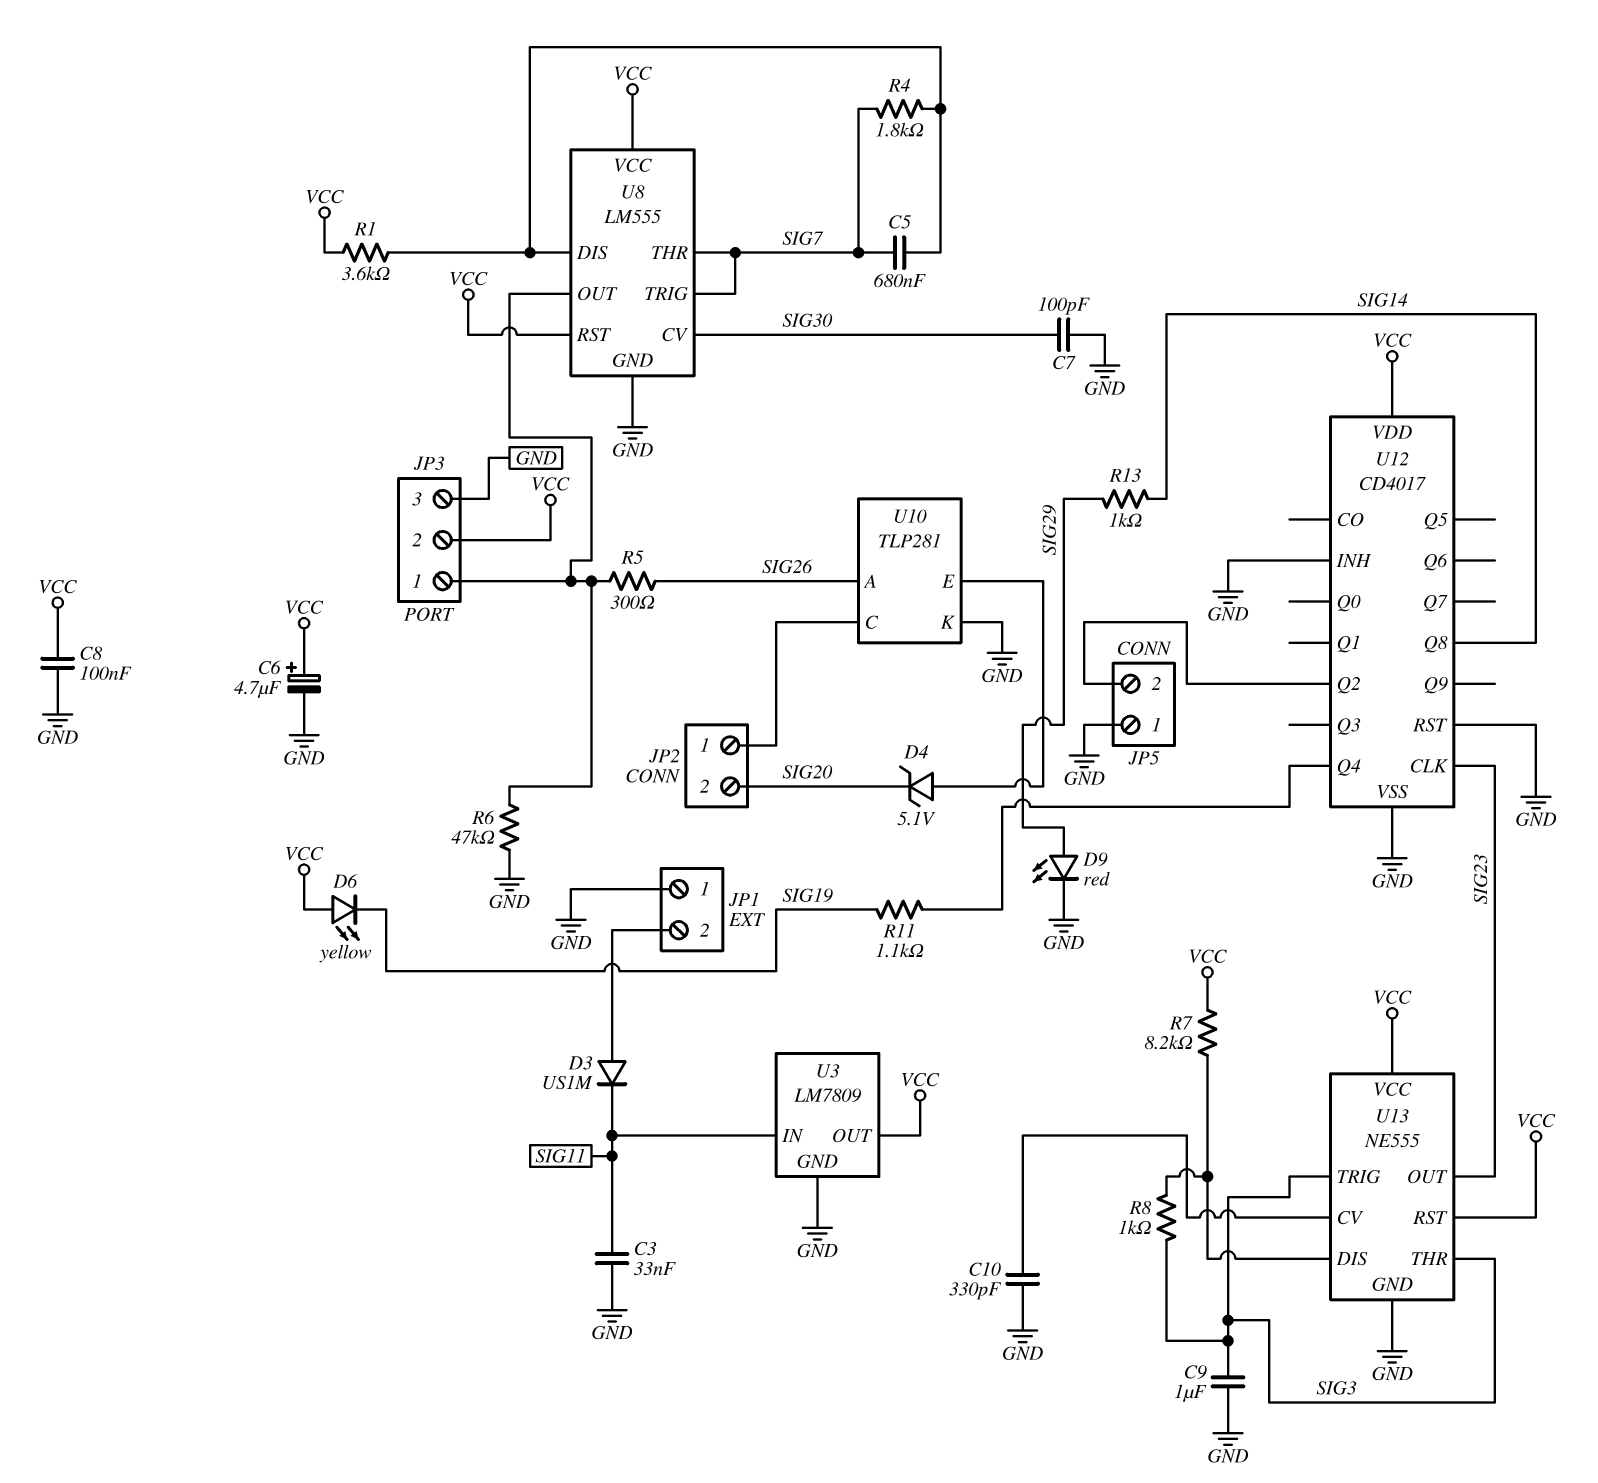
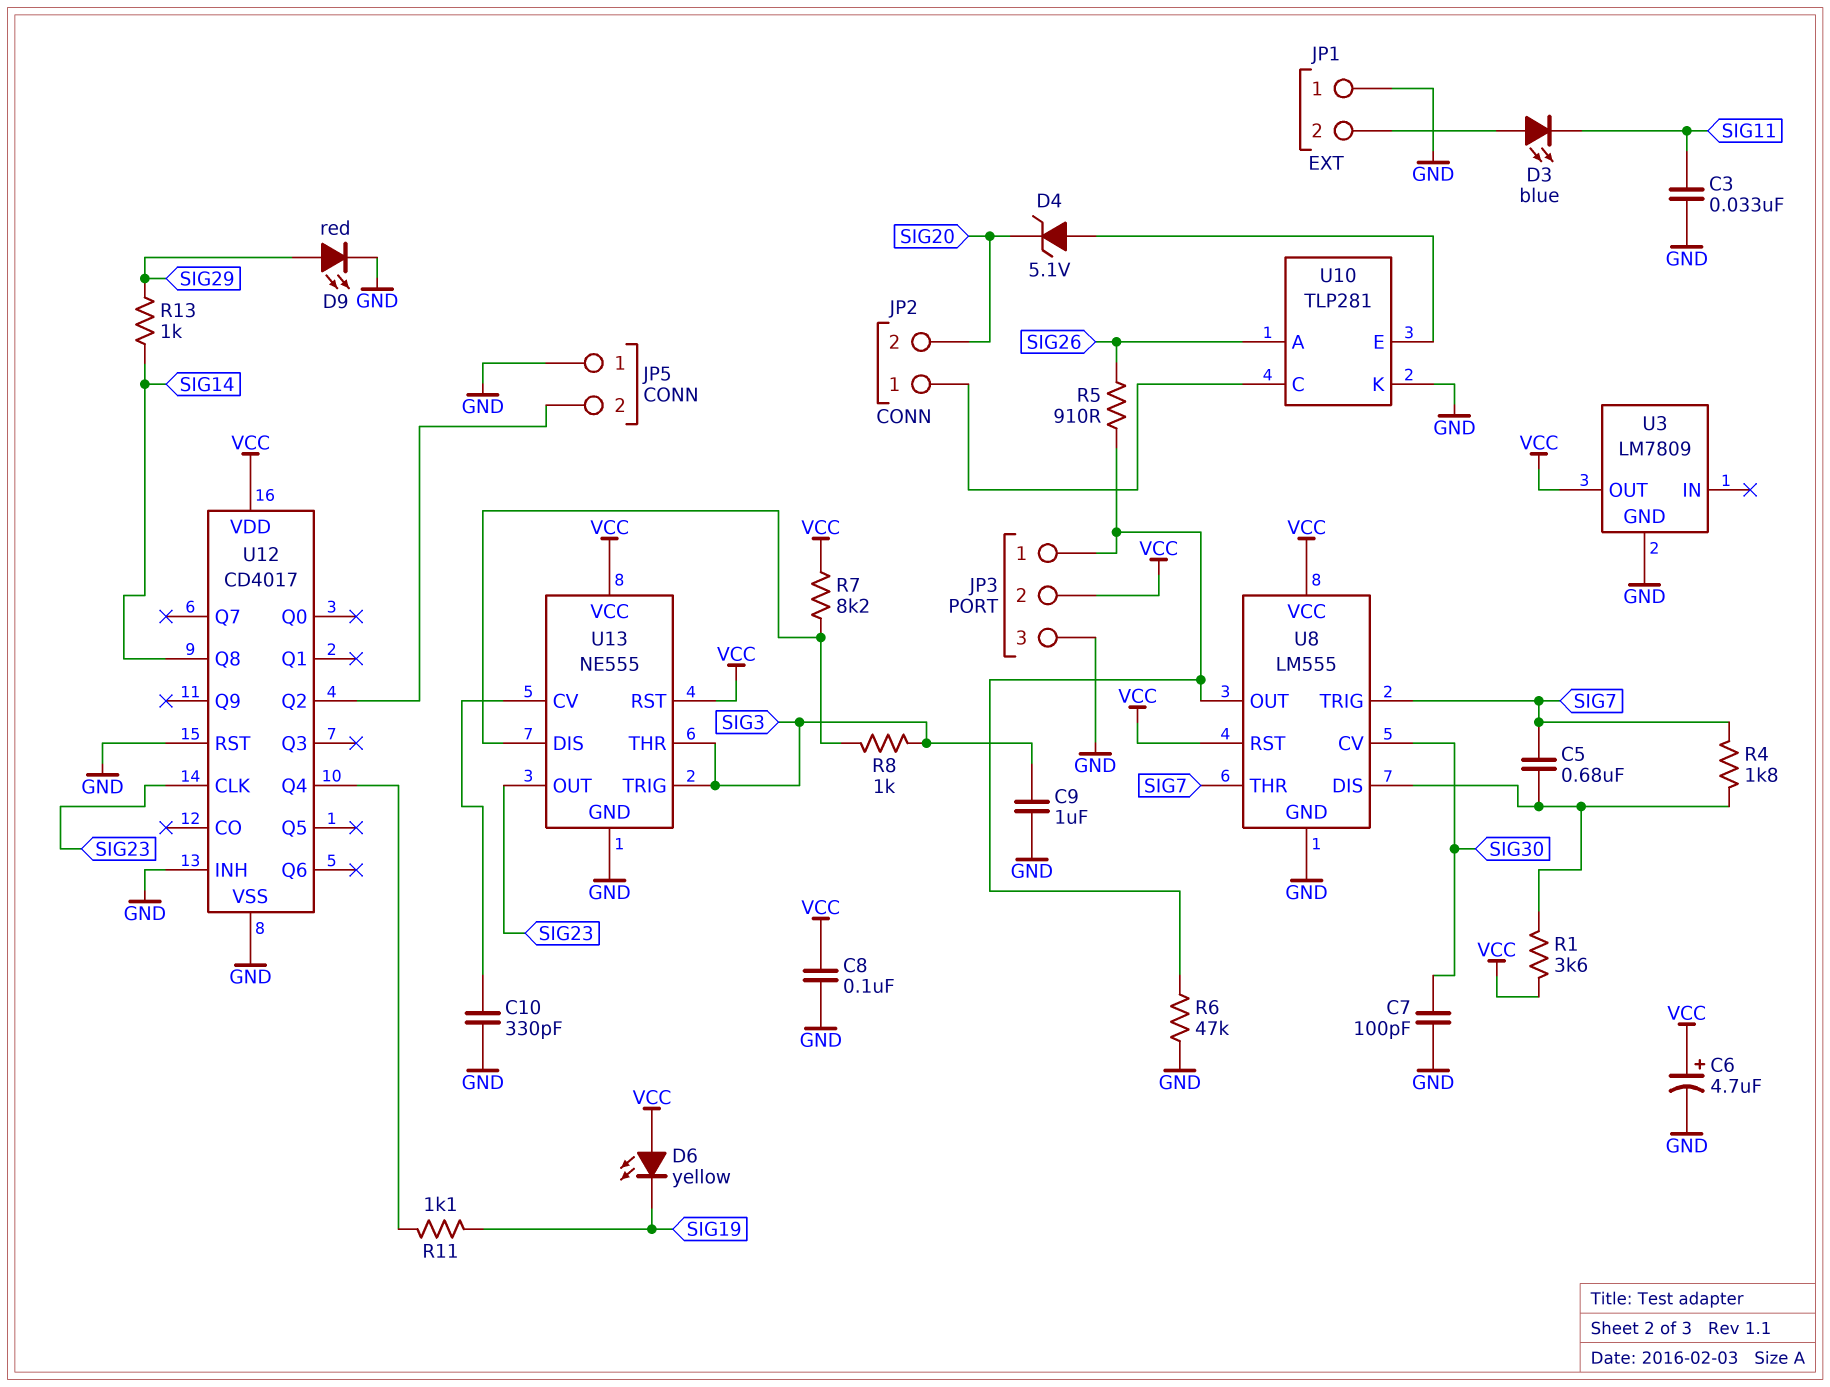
D3: diode US1M (A JP1/2, K SIG11) -> LED blue (A JP1/2, K SIG11)
R5: 300 (JP3/1, SIG26) -> 910 (JP3/1, SIG26)
U3 pin IN: SIG11 -> none

